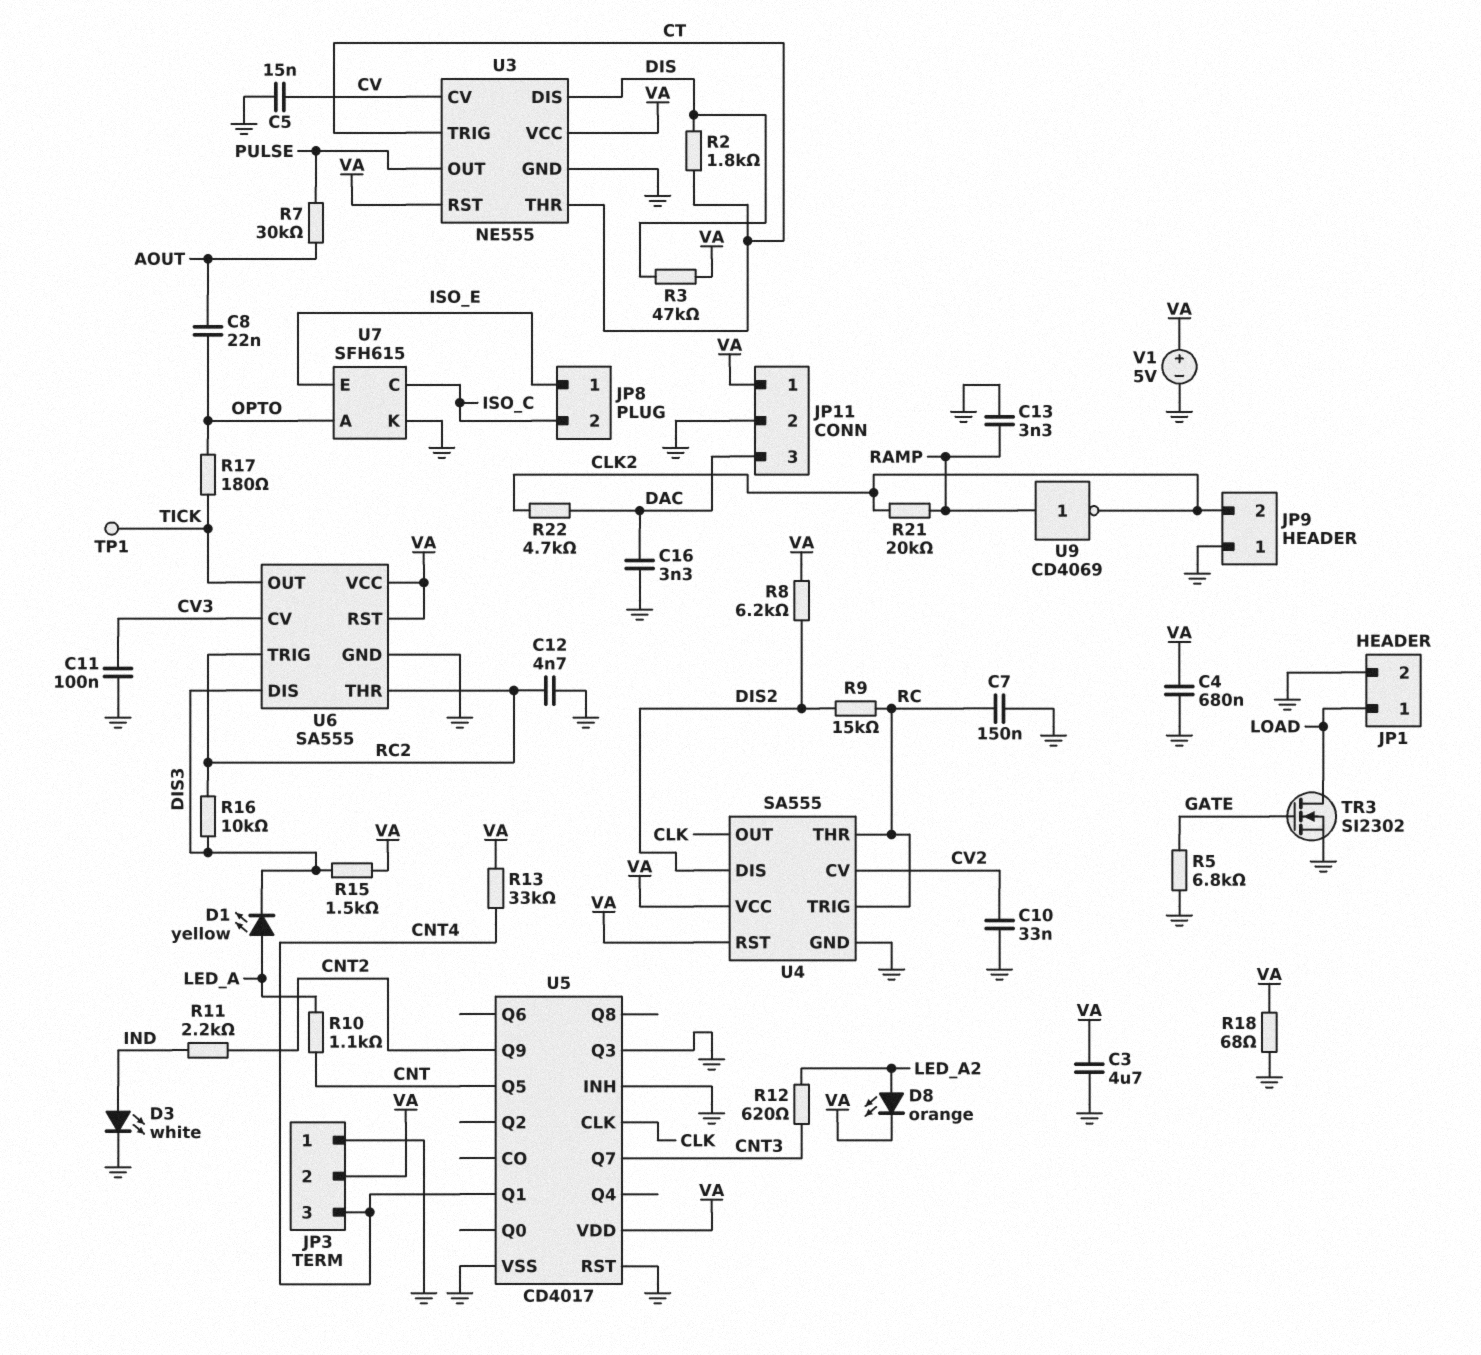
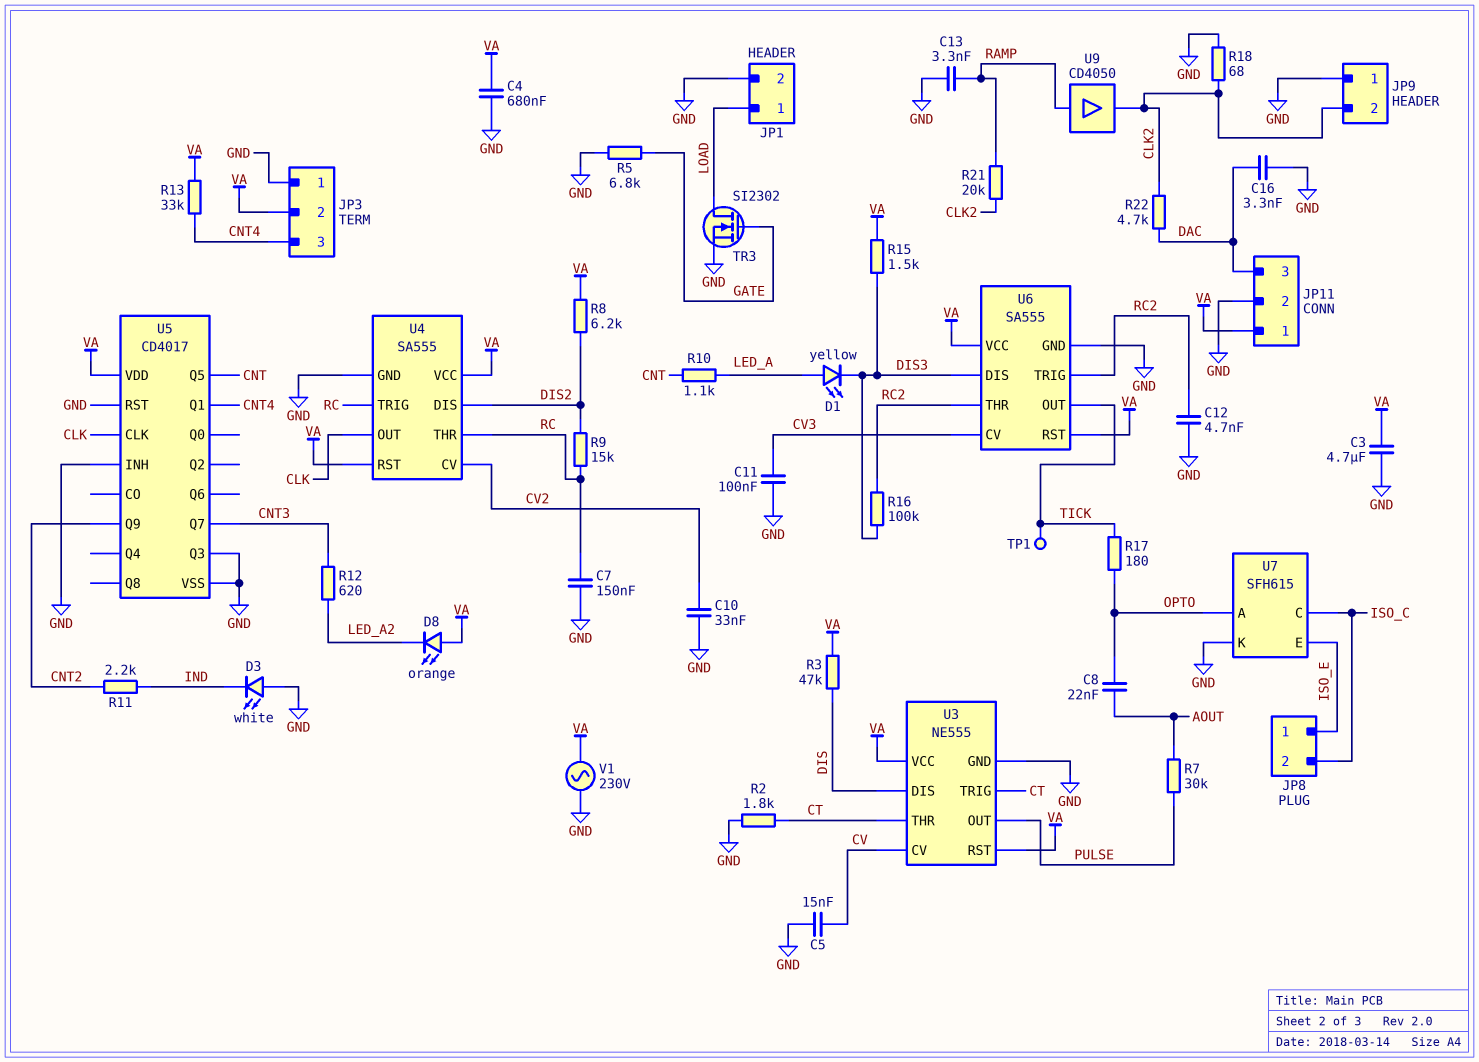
D3: LED white (A IND, K GND) -> LED white (A GND, K IND)
D8: LED orange (A LED_A2, K VA) -> LED orange (A VA, K LED_A2)
R2: 1.8k (CT, DIS) -> 1.8k (CT, GND)
R16: 10k (DIS3, RC2) -> 100k (DIS3, RC2)
R18: 68 (GND, VA) -> 68 (CLK2, GND)
U9: NOT CD4069 (in RAMP, out CLK2) -> buffer CD4050 (in RAMP, out CLK2)
V1: 5V (plus VA, minus GND) -> AC 230V (GND, VA)

